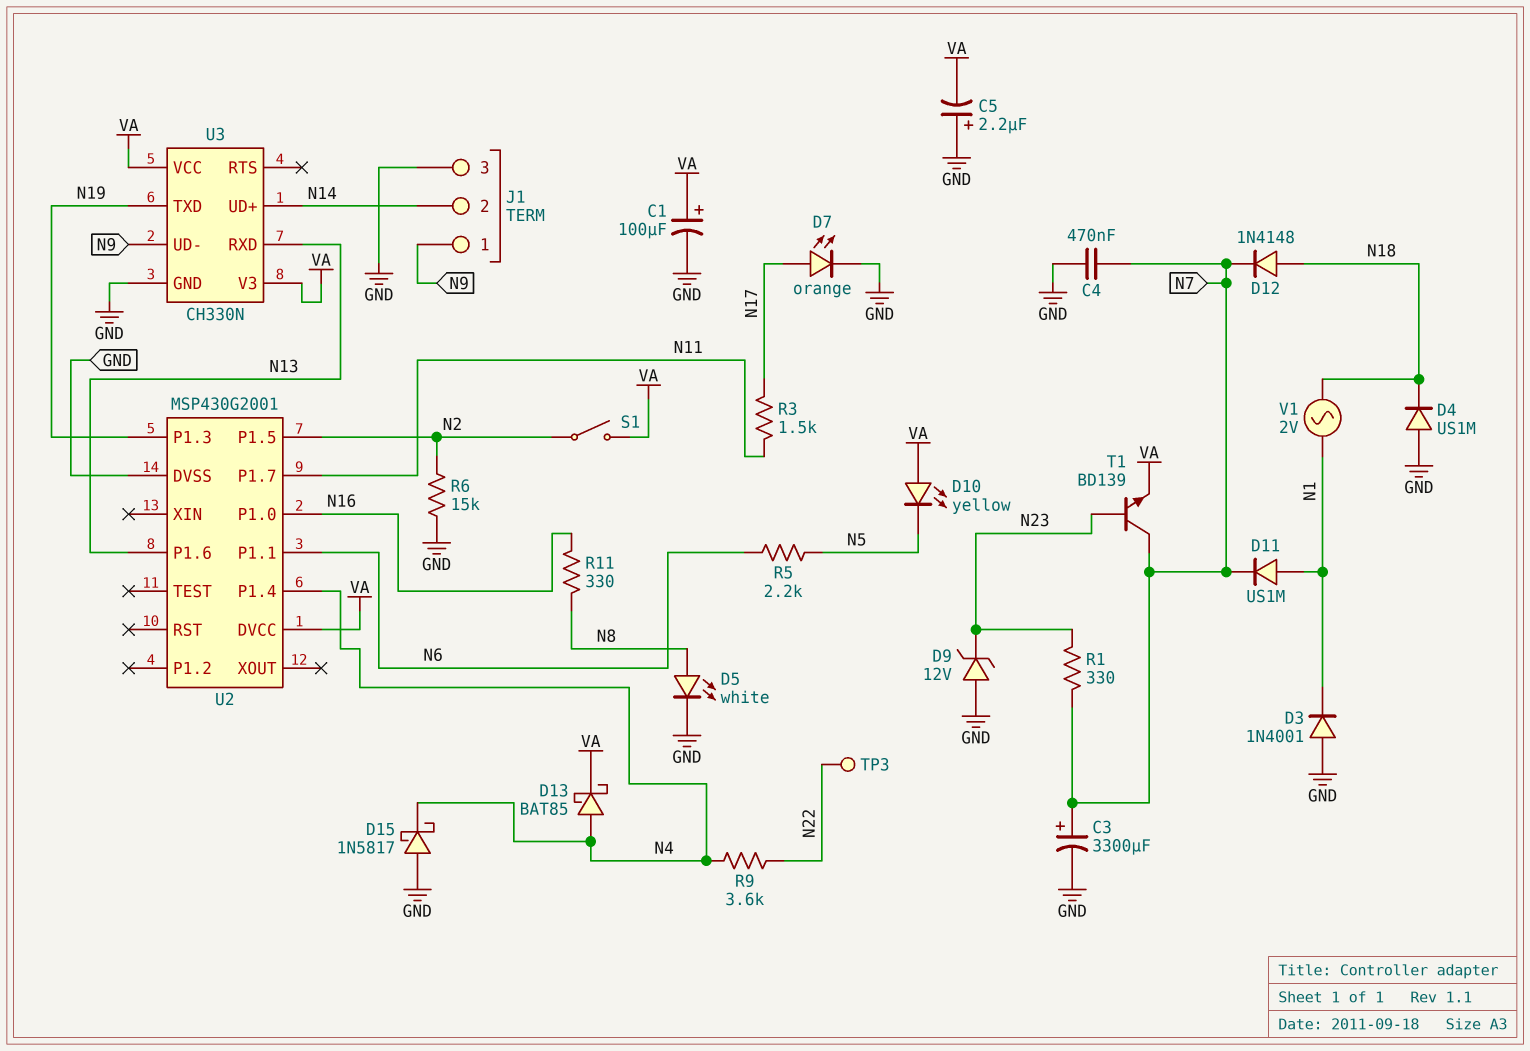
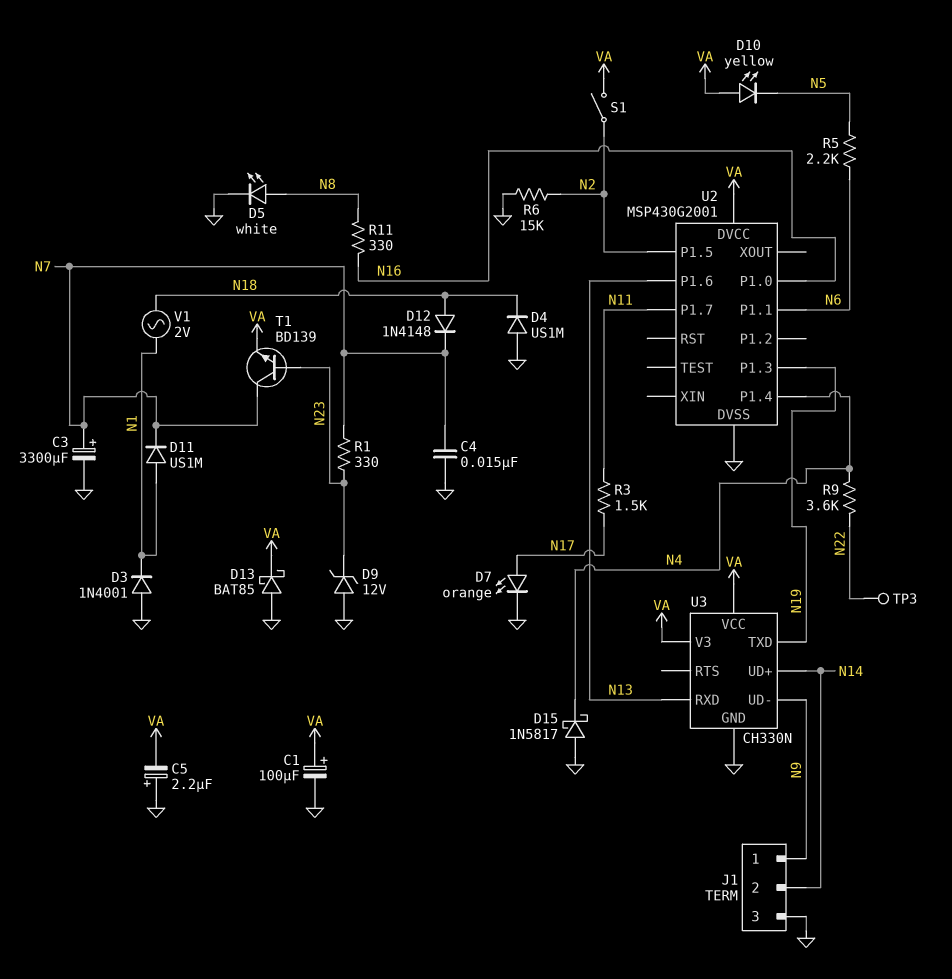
C4: 470nF (GND, N7) -> 15nF (GND, N7)
D13: schottky BAT85 (A N4, K VA) -> schottky BAT85 (A GND, K VA)

